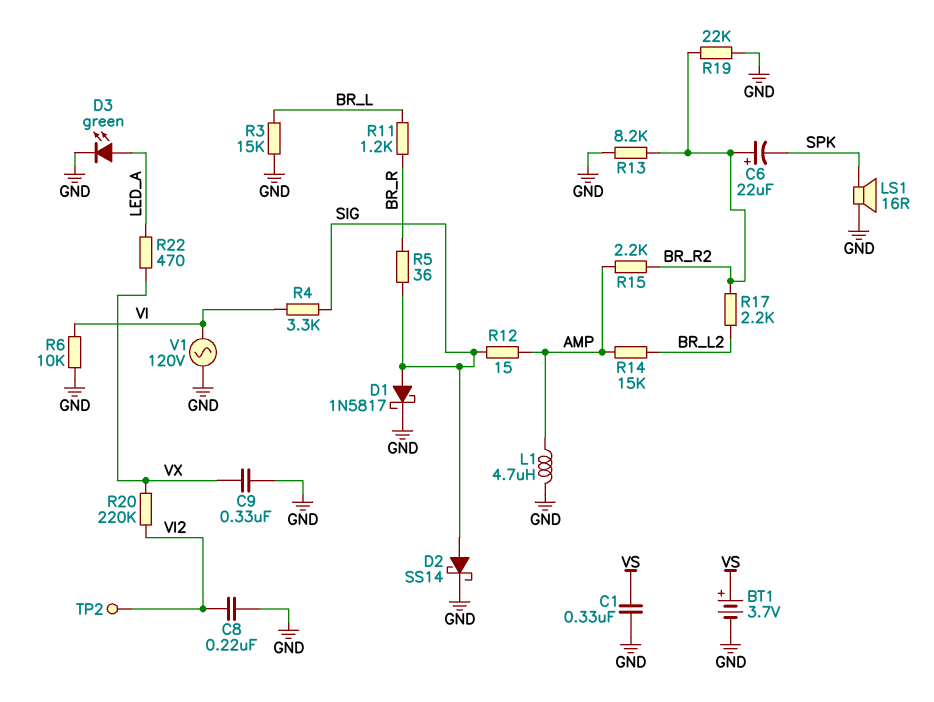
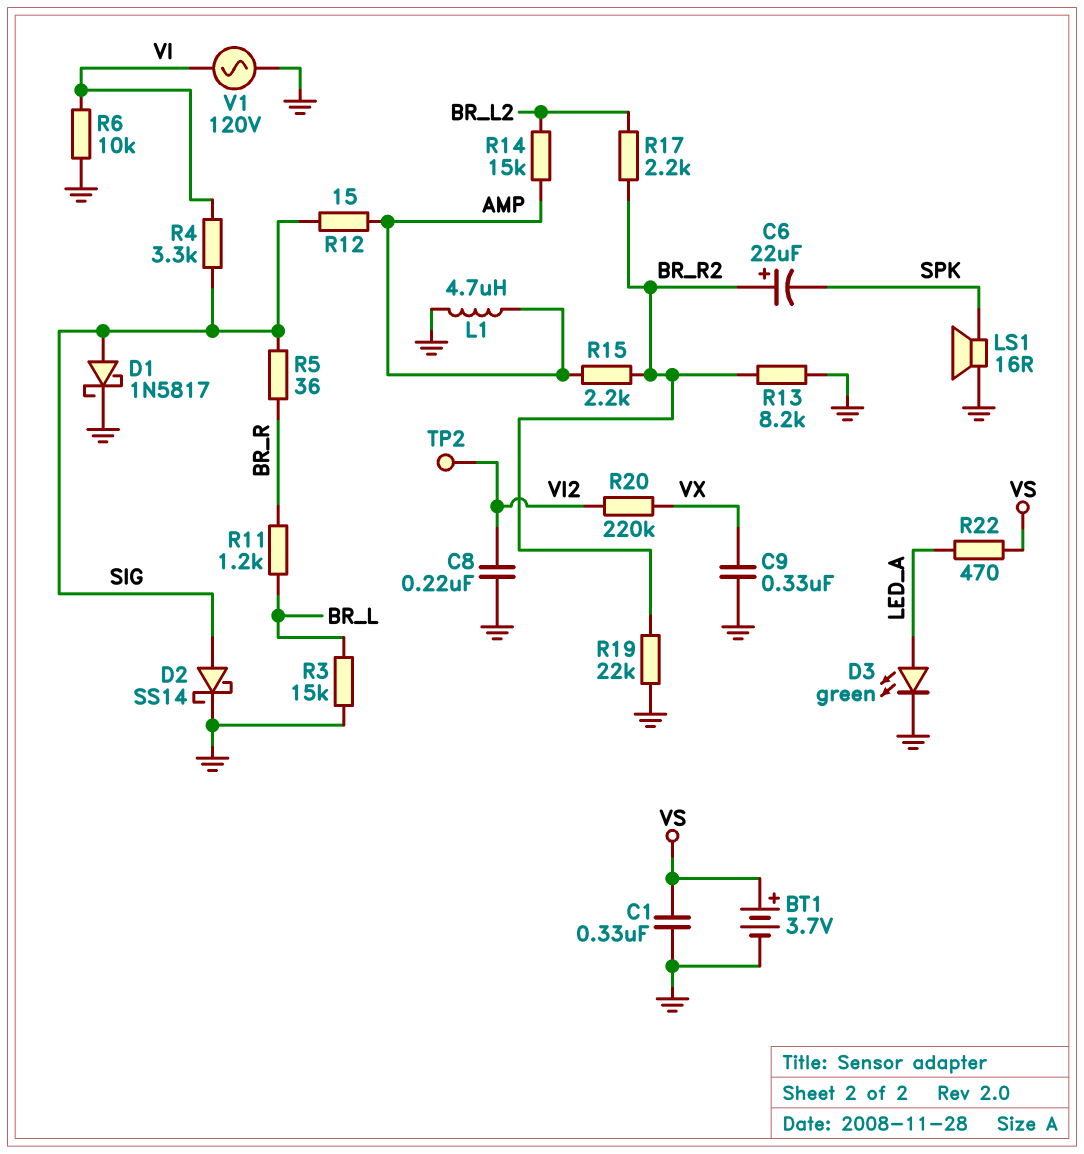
R22: 470 (LED_A, VX) -> 470 (LED_A, VS)

